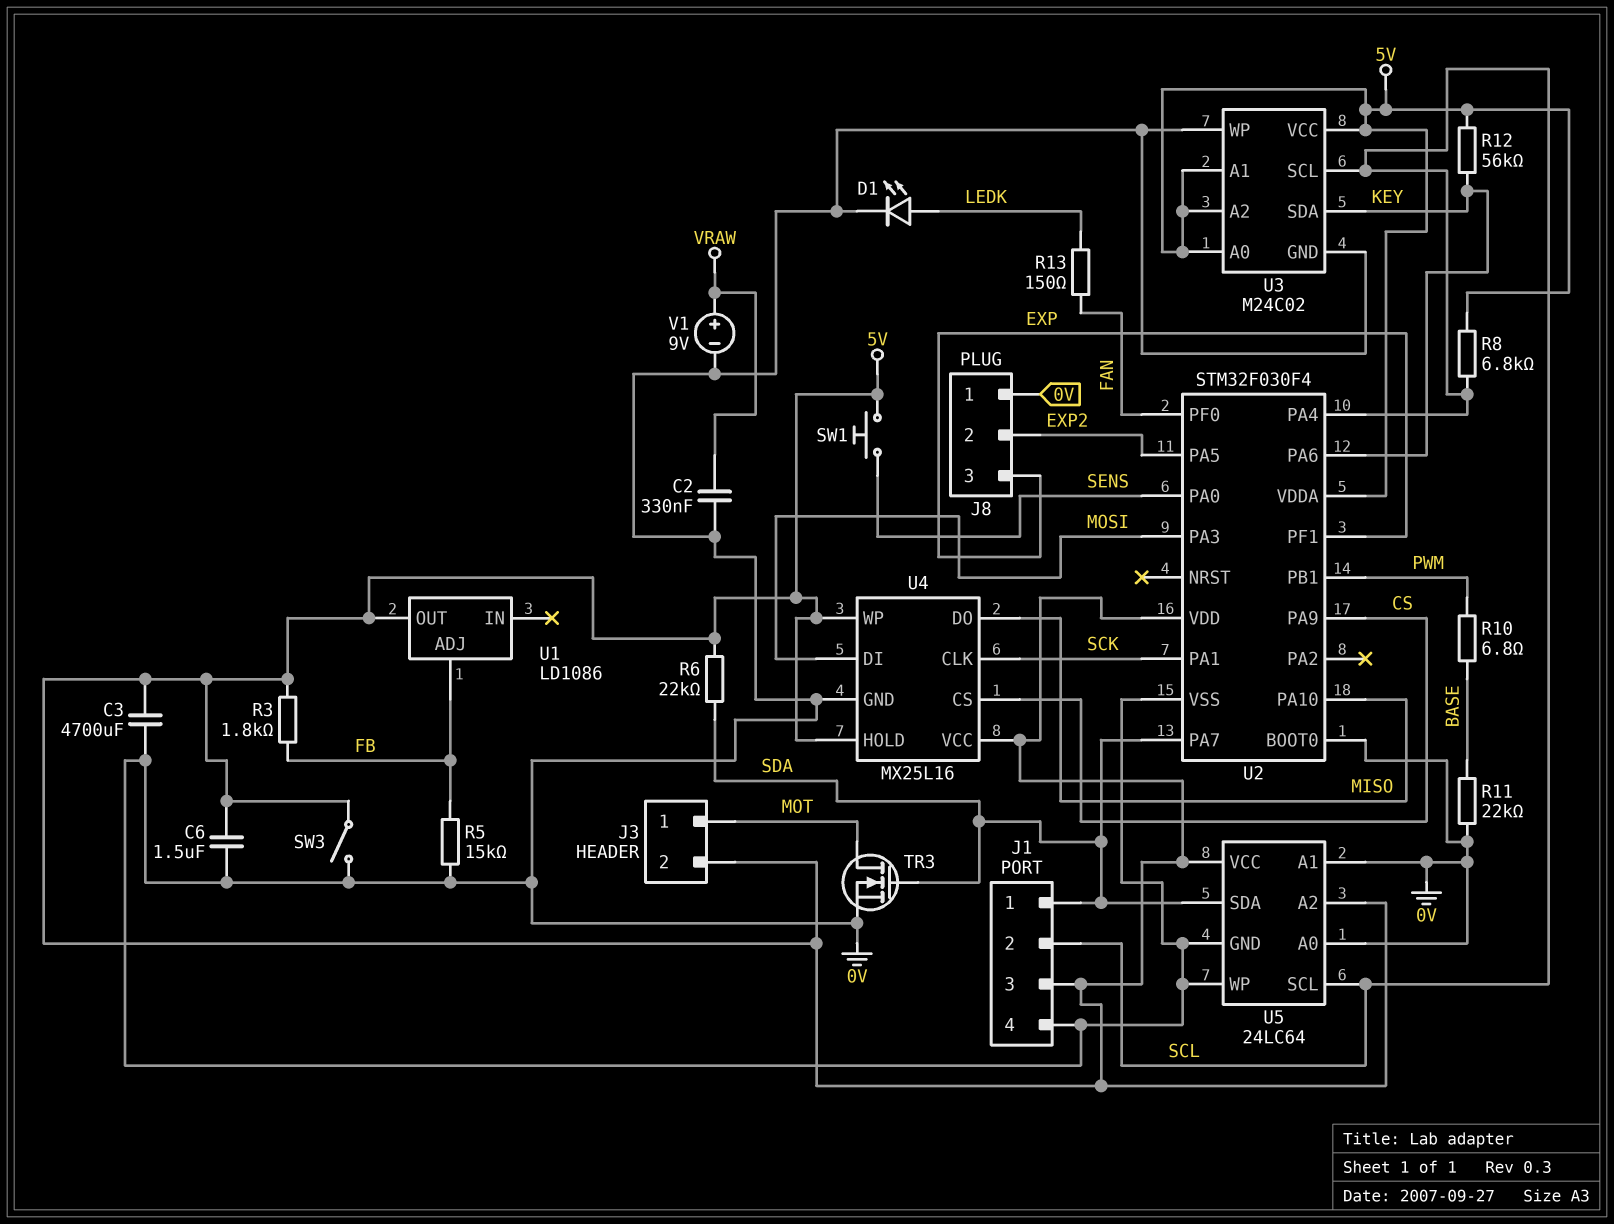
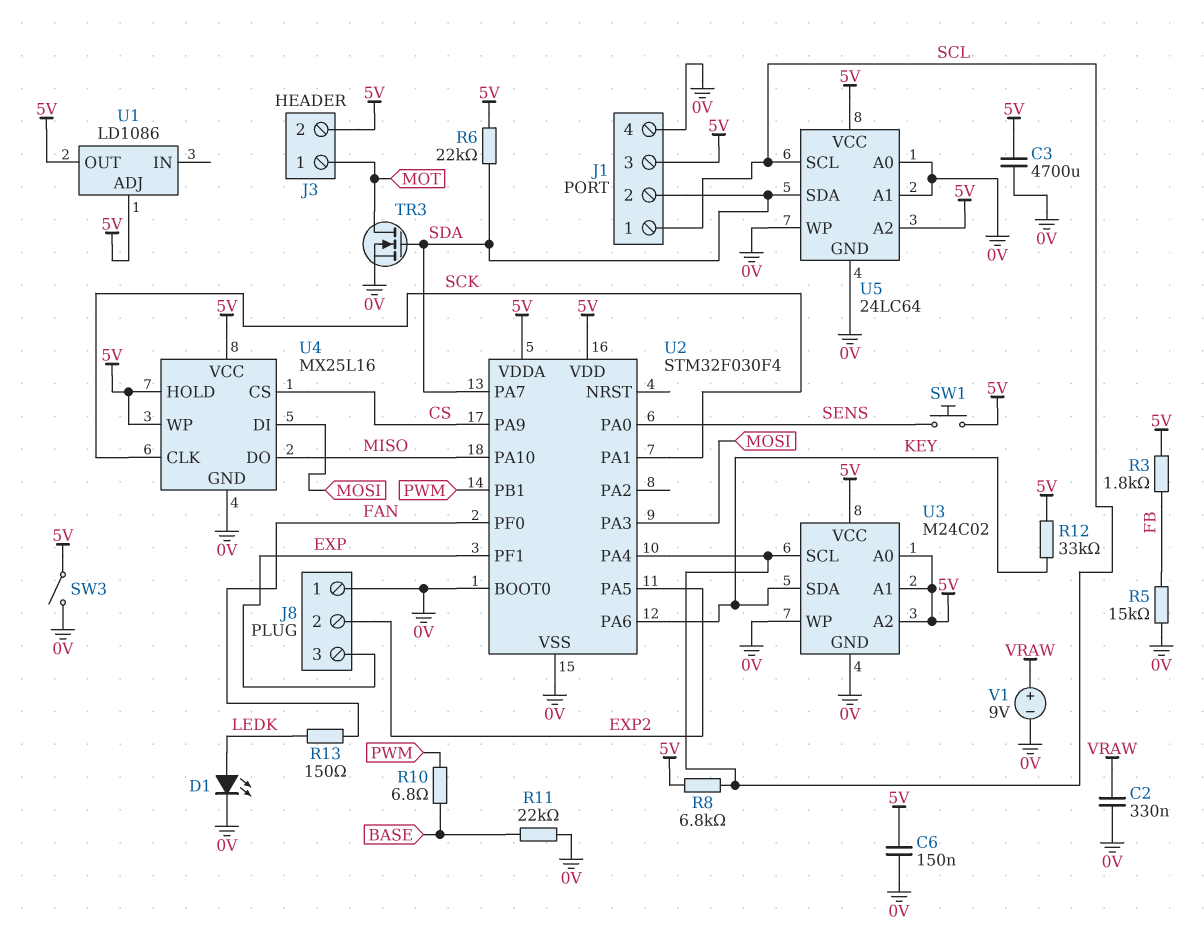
C6: 1.5uF (0V, 5V) -> 150nF (0V, 5V)
J1 pin 1: SDA -> SCL
J1 pin 2: SCL -> SDA
R12: 56k (5V, KEY) -> 33k (5V, KEY)
U1 pin ADJ: FB -> 5V

